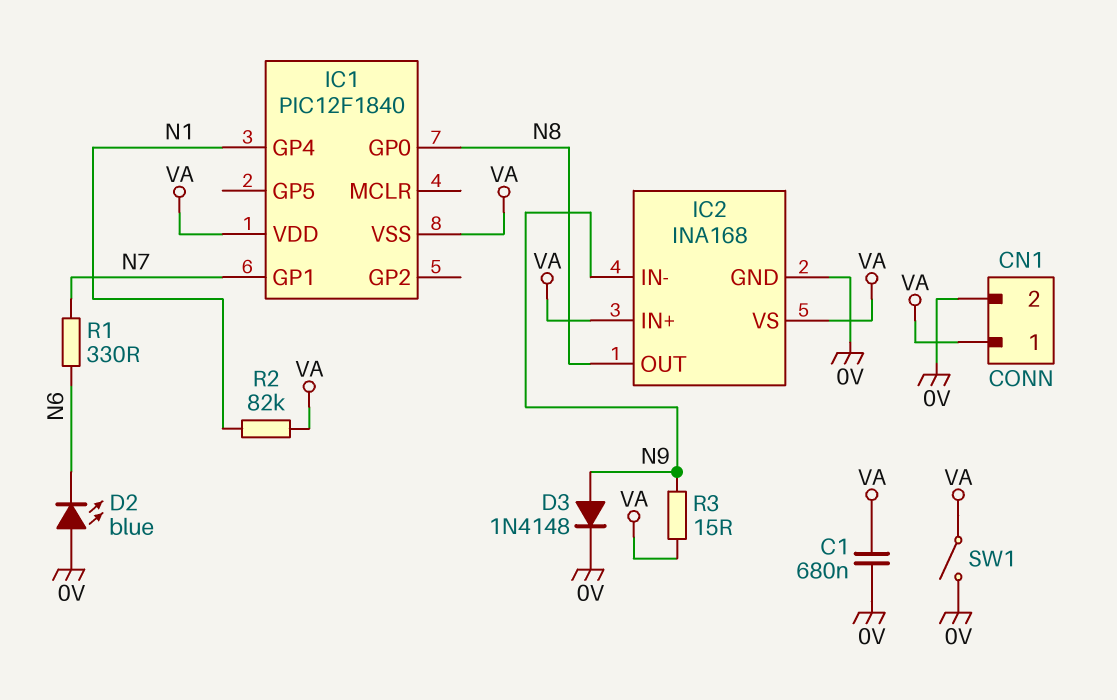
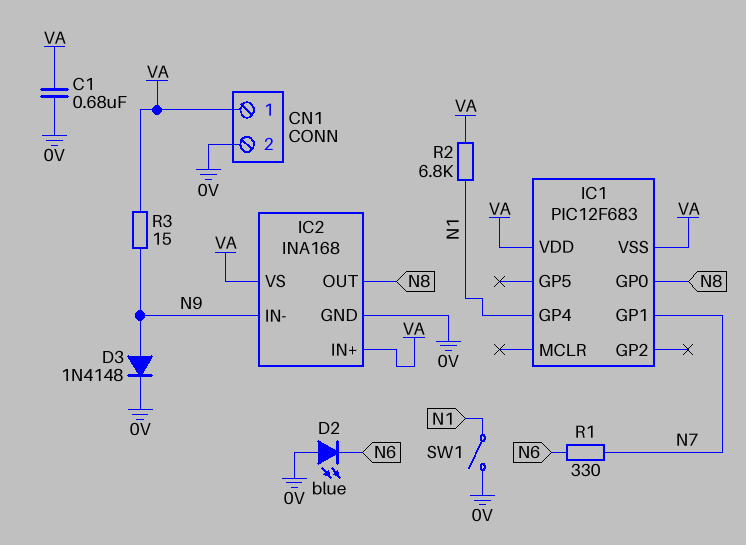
IC1: PIC12F1840 -> PIC12F683
R2: 82k (N1, VA) -> 6.8k (N1, VA)
SW1: switch (0V, VA) -> switch (0V, N1)

